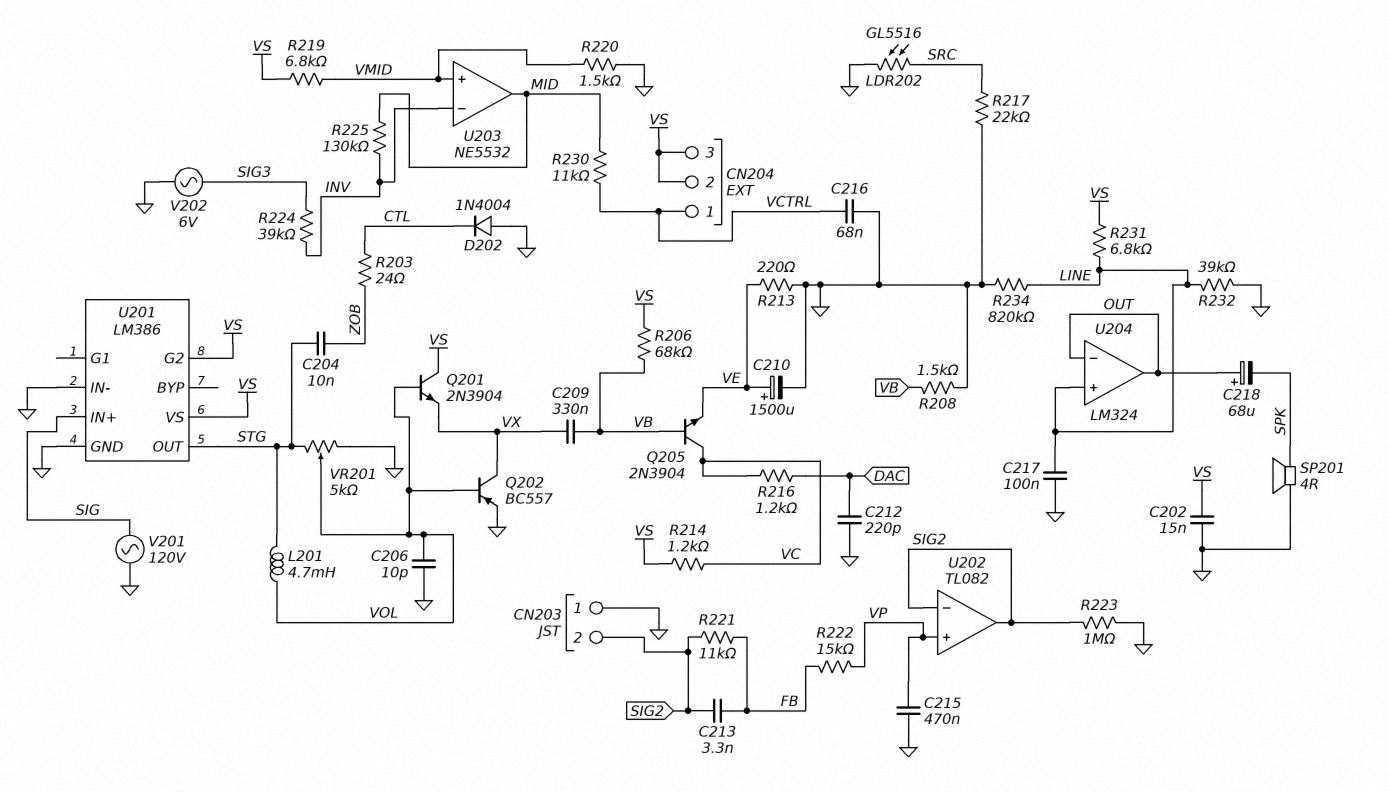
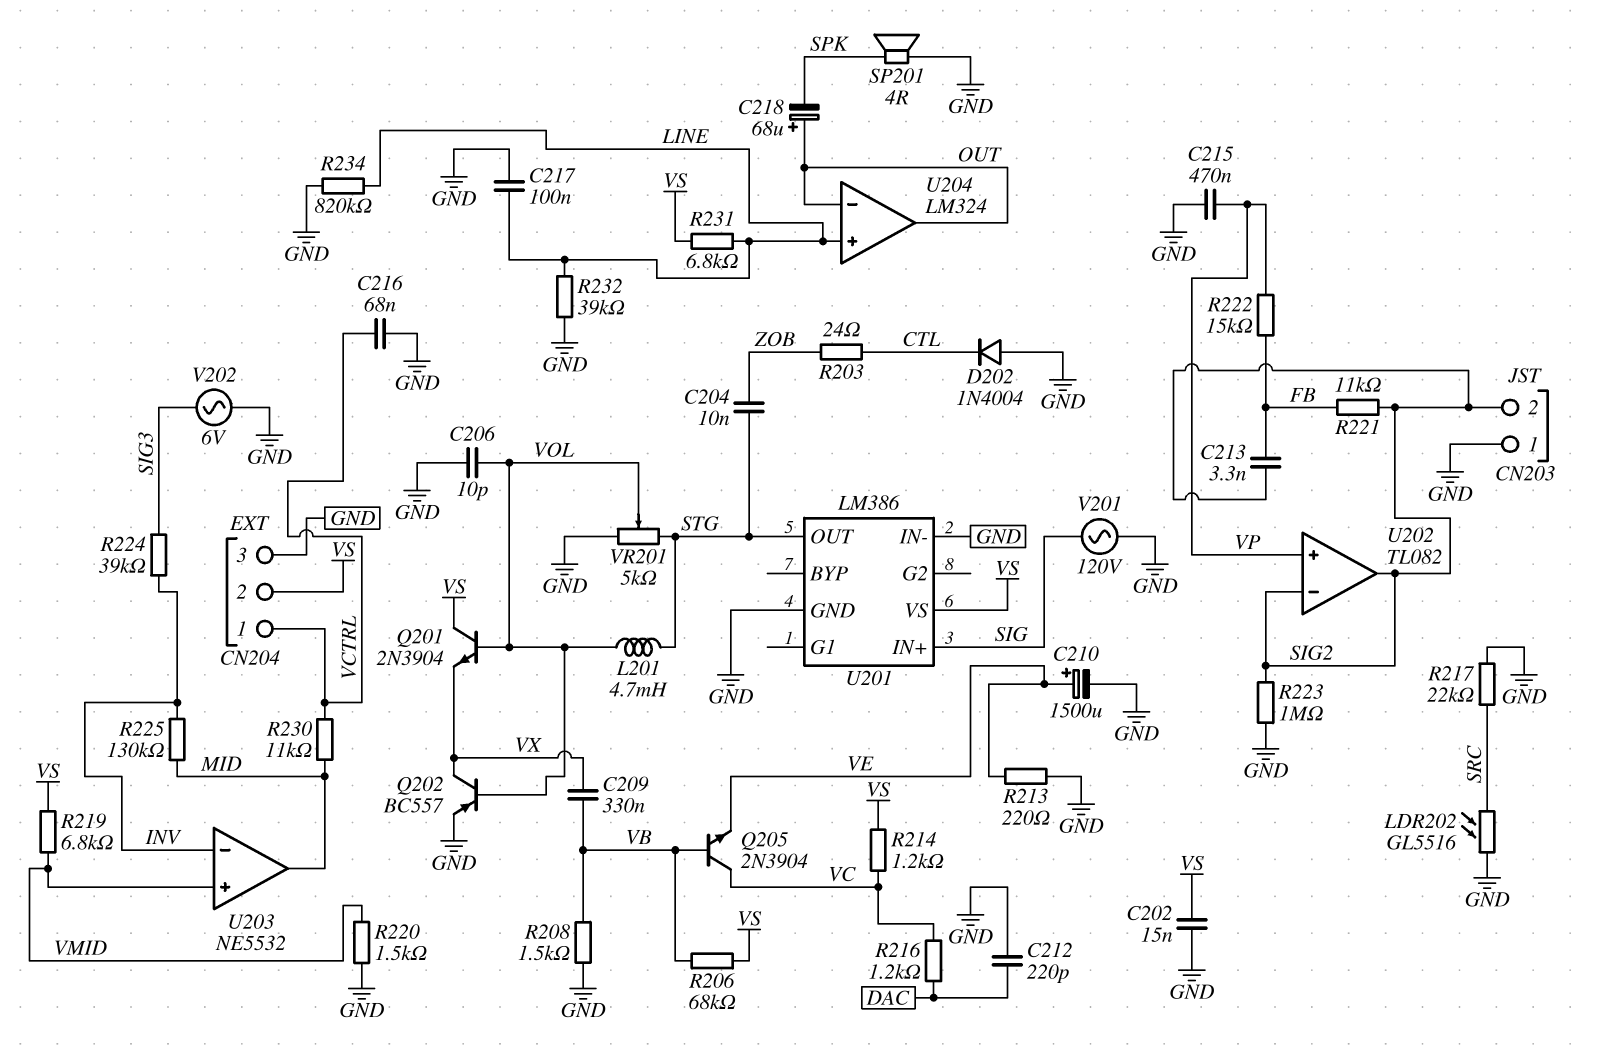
CN204 pin 3: VS -> GND
U201 pin G2: VS -> none

